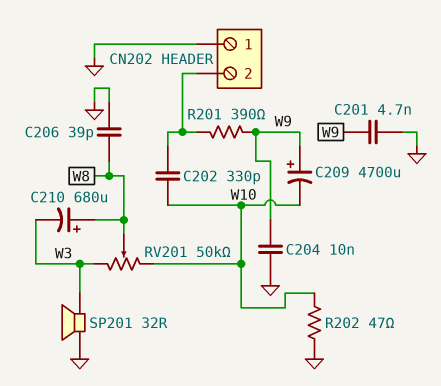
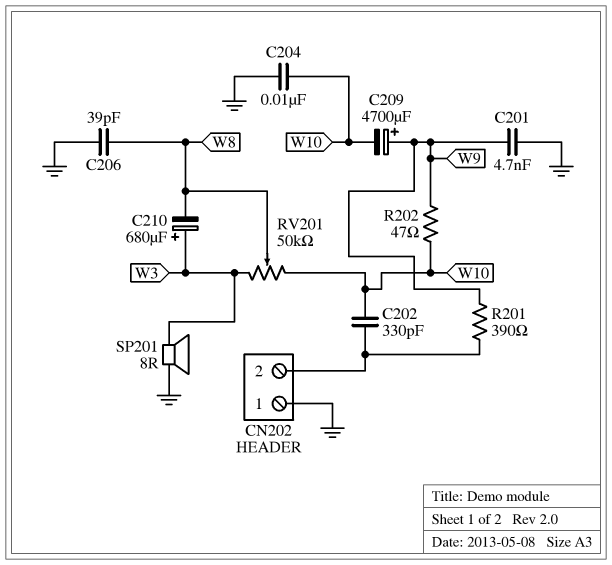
C204: 10nF (GND, W9) -> 10nF (GND, W10)
C210: 680uF (plus W8, minus W3) -> 680uF (plus W3, minus W8)
R202: 47 (GND, W10) -> 47 (W9, W10)
SP201: speaker 32R (GND, W3) -> speaker 8R (GND, W3)

